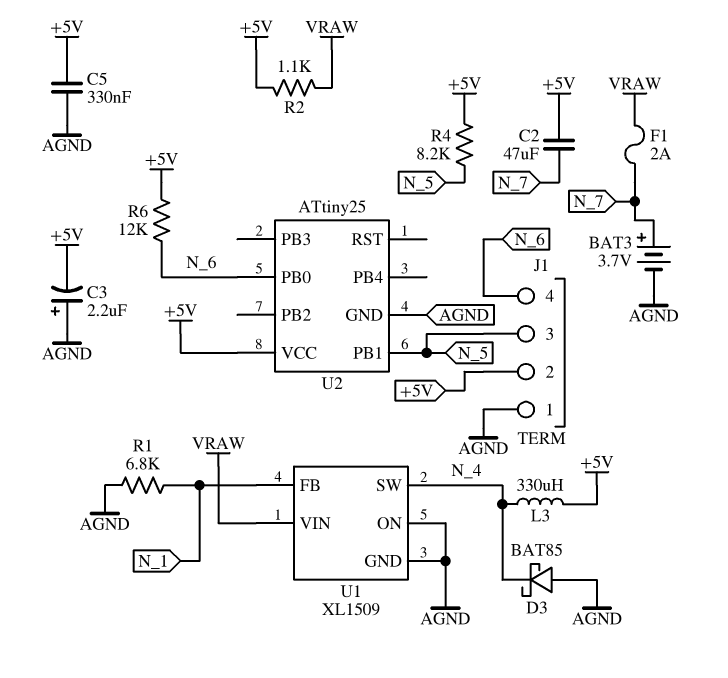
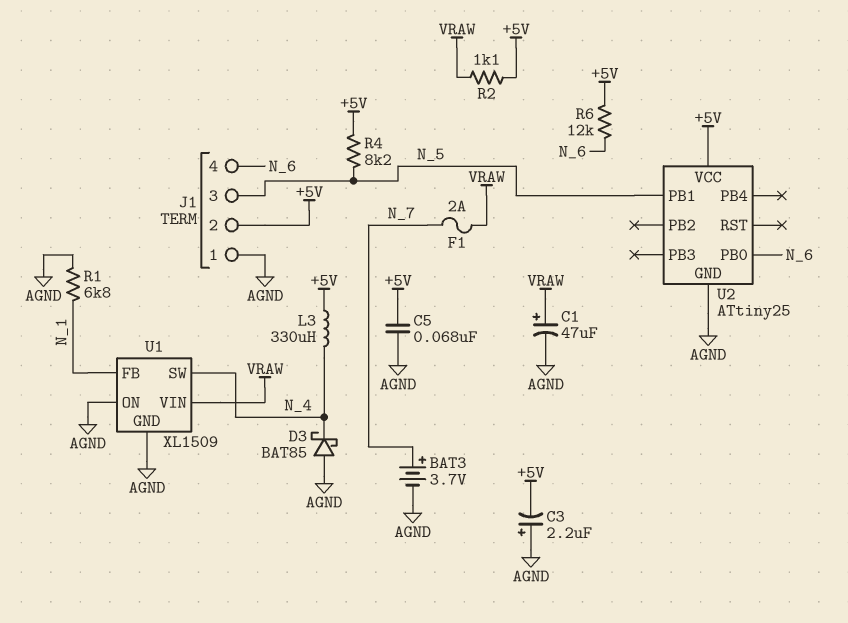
C1: none -> 47uF (plus VRAW, minus AGND)
C2: 47uF (+5V, N_7) -> none
C5: 330nF (+5V, AGND) -> 68nF (+5V, AGND)

